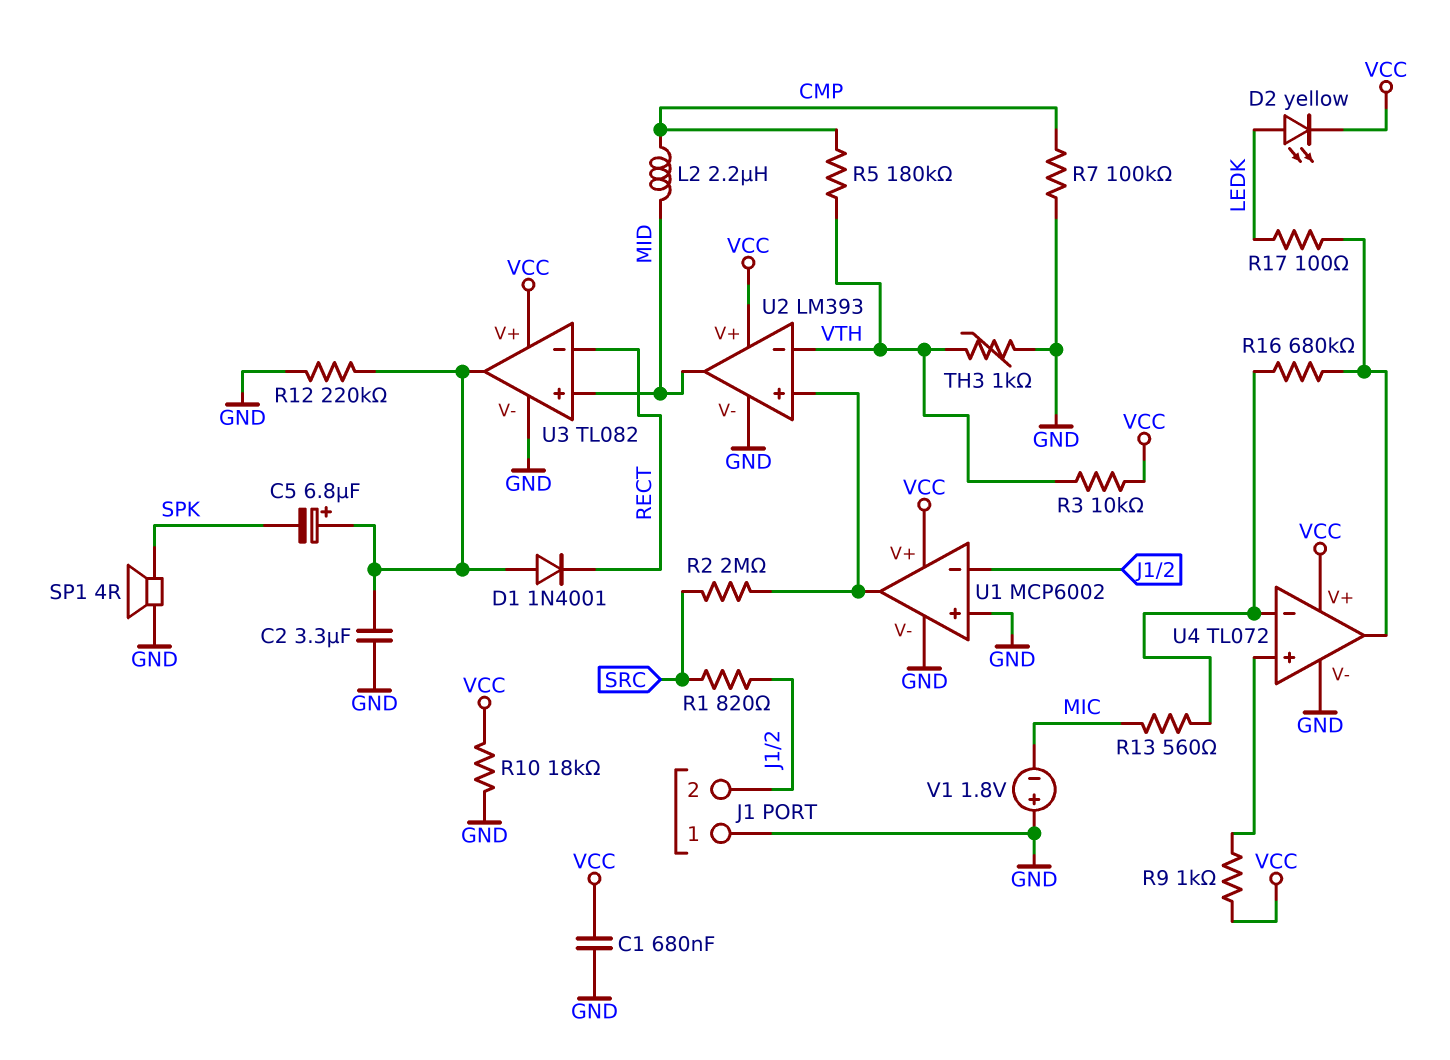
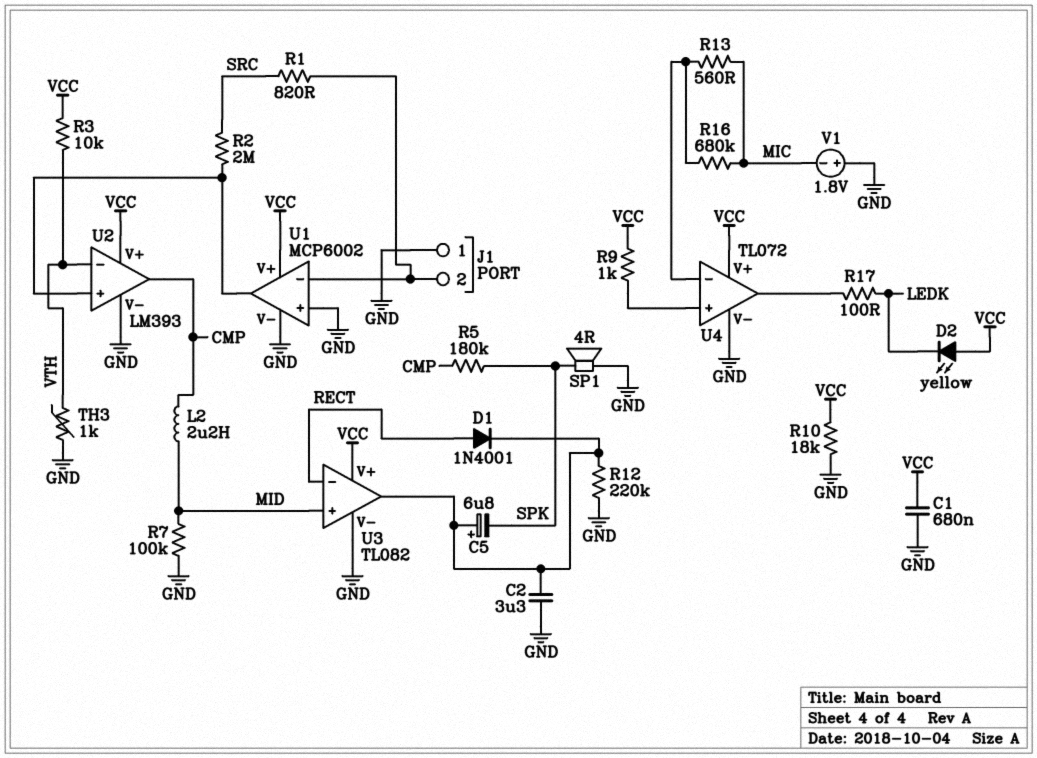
D1: diode 1N4001 (A U3/out, K RECT) -> diode 1N4001 (A RECT, K U3/out)
D2: LED yellow (A LEDK, K VCC) -> LED yellow (A VCC, K LEDK)
R5: 180k (CMP, VTH) -> 180k (CMP, SPK)
R7: 100k (CMP, GND) -> 100k (GND, MID)
R16: 680k (U4/in-, U4/out) -> 680k (MIC, U4/in-)
U2 pin out: MID -> CMP

